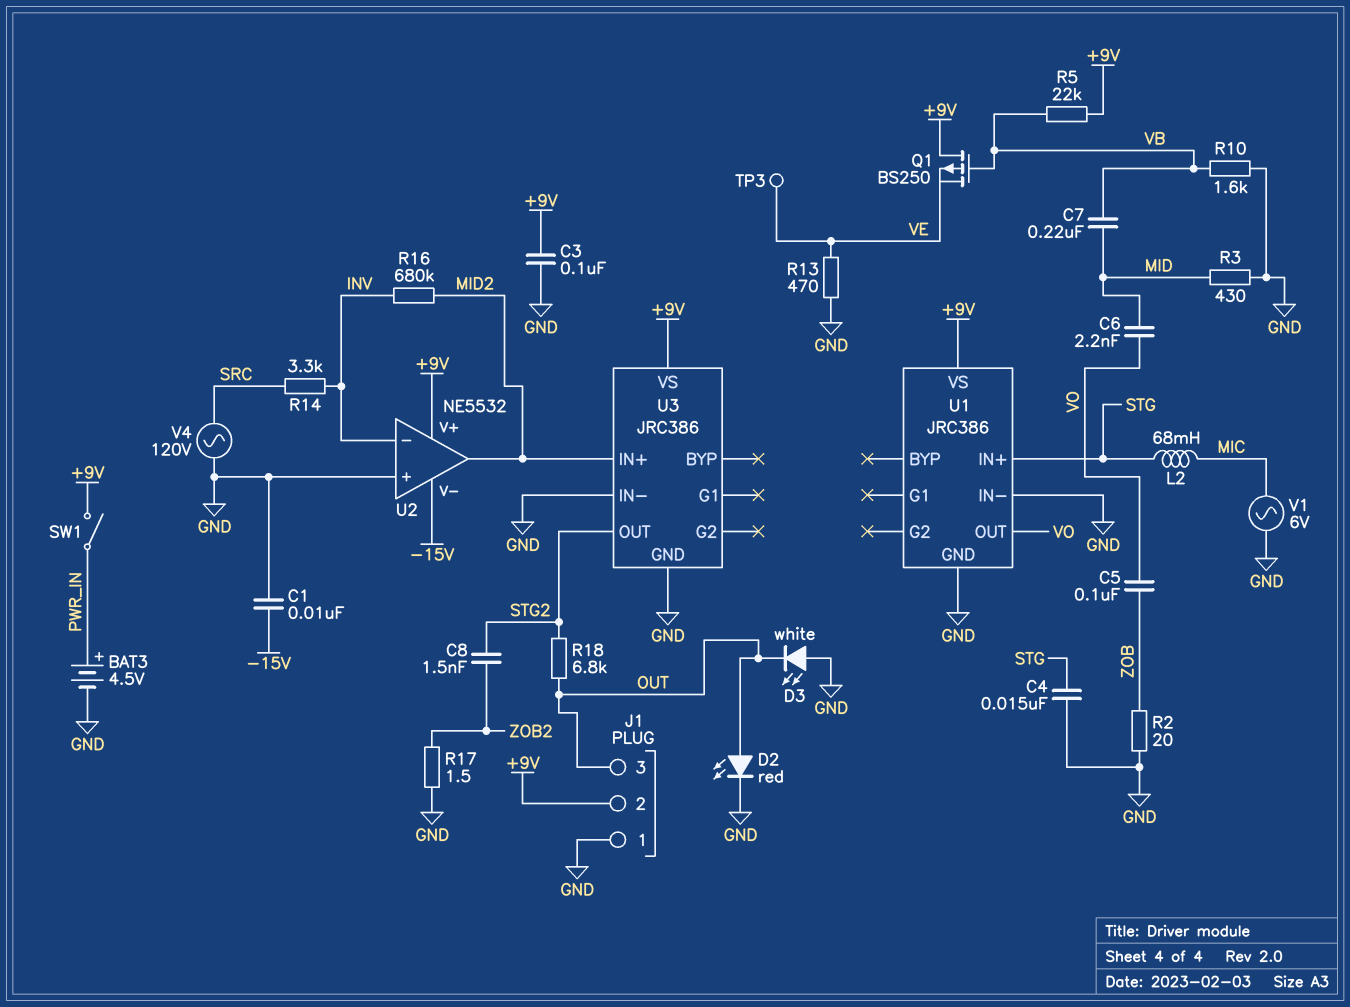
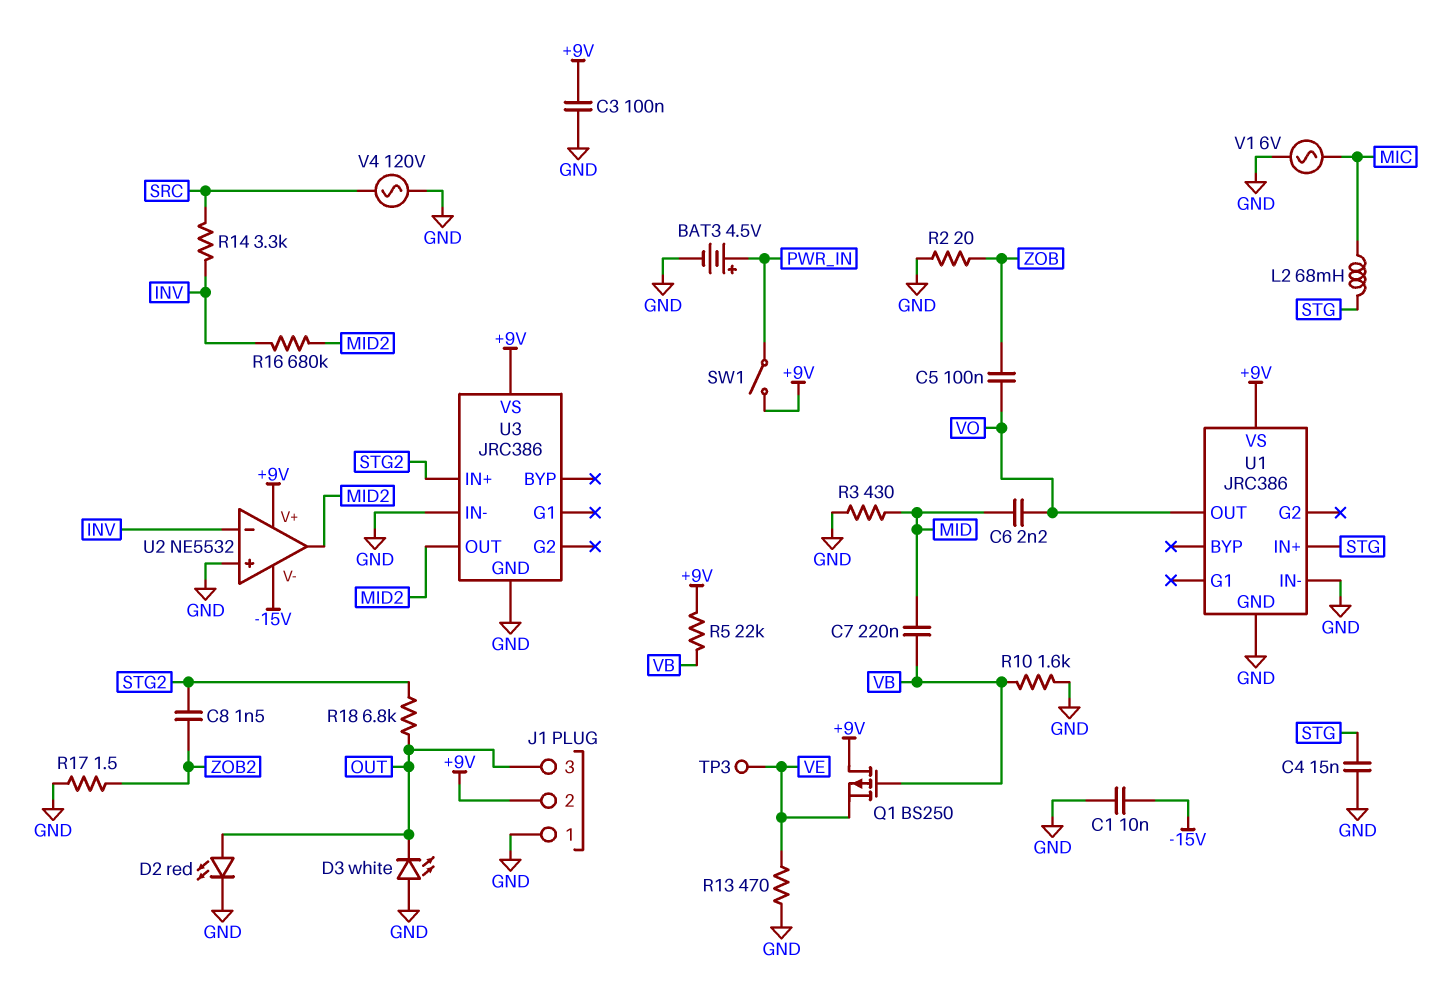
U3 pin IN+: MID2 -> STG2
U3 pin OUT: STG2 -> MID2

